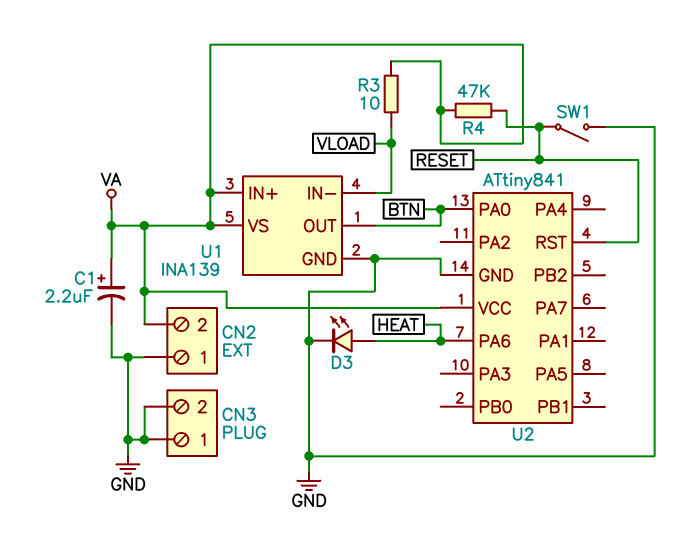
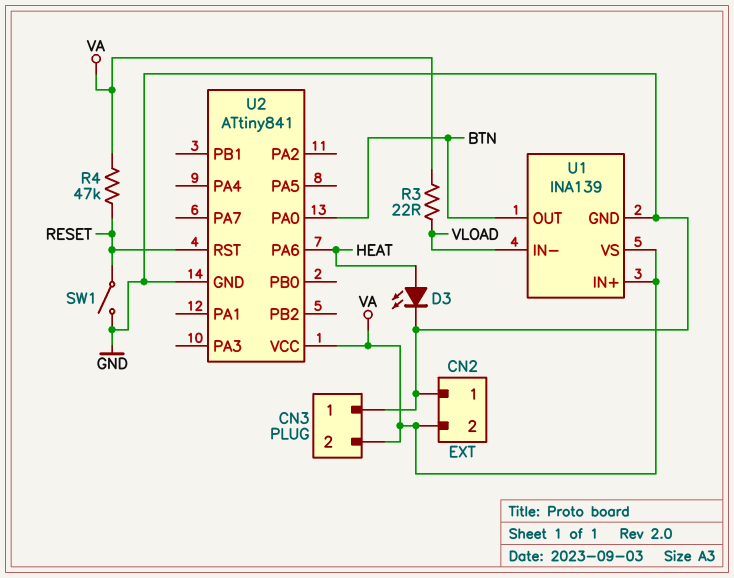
C1: 2.2uF (plus VA, minus GND) -> none
CN3 pin 2: GND -> VA
R3: 10 (VA, VLOAD) -> 22 (VA, VLOAD)

